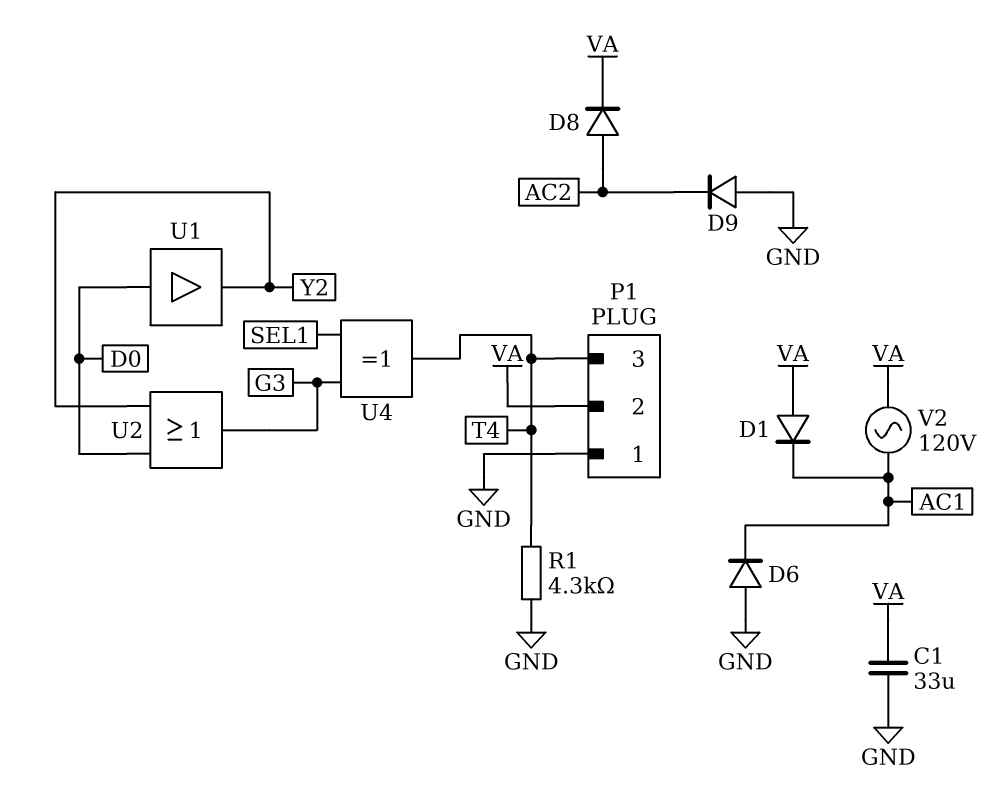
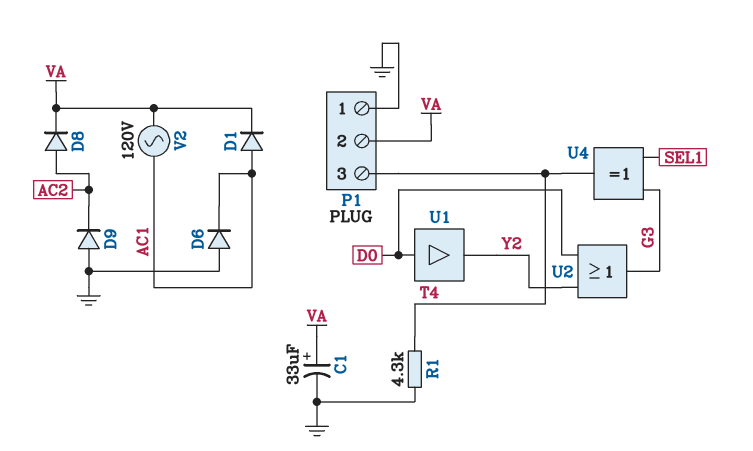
C1: 33uF (GND, VA) -> 33uF (plus VA, minus GND)
D1: diode (A VA, K AC1) -> diode (A AC1, K VA)

